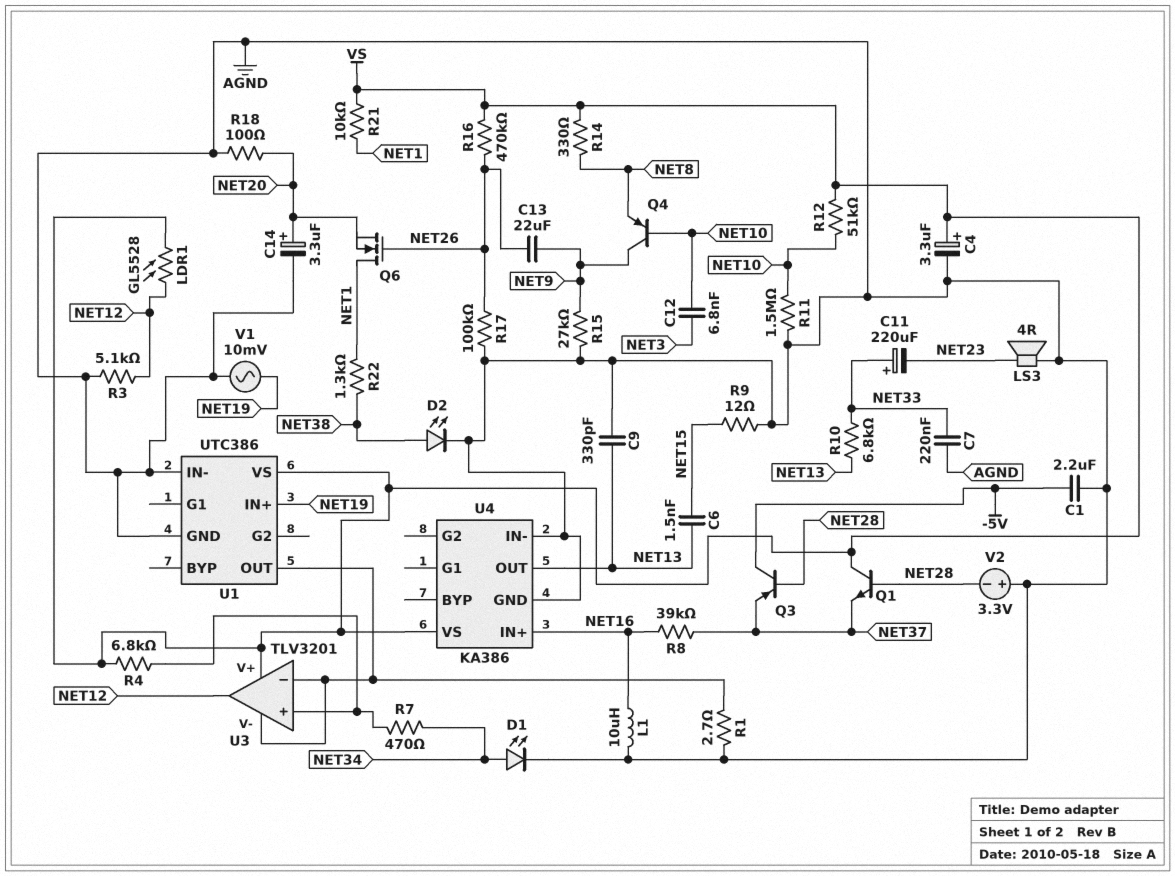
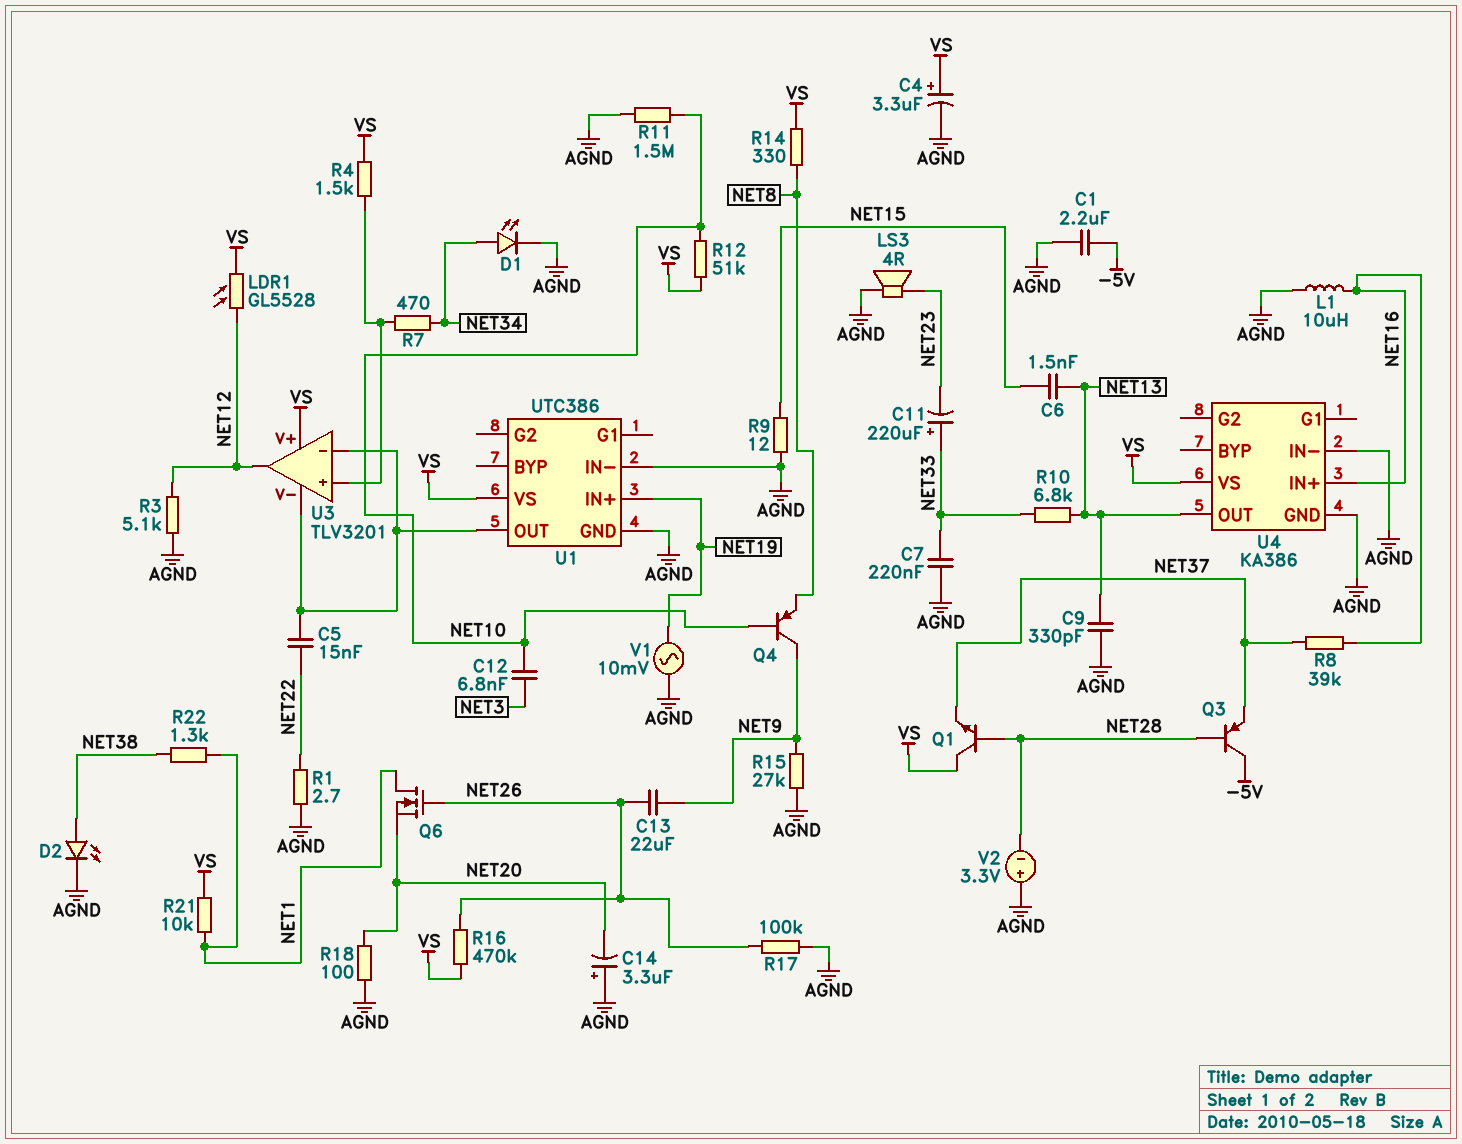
C5: none -> 15nF (NET22, U1/OUT)
C14: 3.3uF (plus NET20, minus AGND) -> 3.3uF (plus AGND, minus NET20)
R1: 2.7 (AGND, U1/OUT) -> 2.7 (AGND, NET22)
R4: 6.8k (U3/in+, VS) -> 1.5k (U3/in+, VS)

